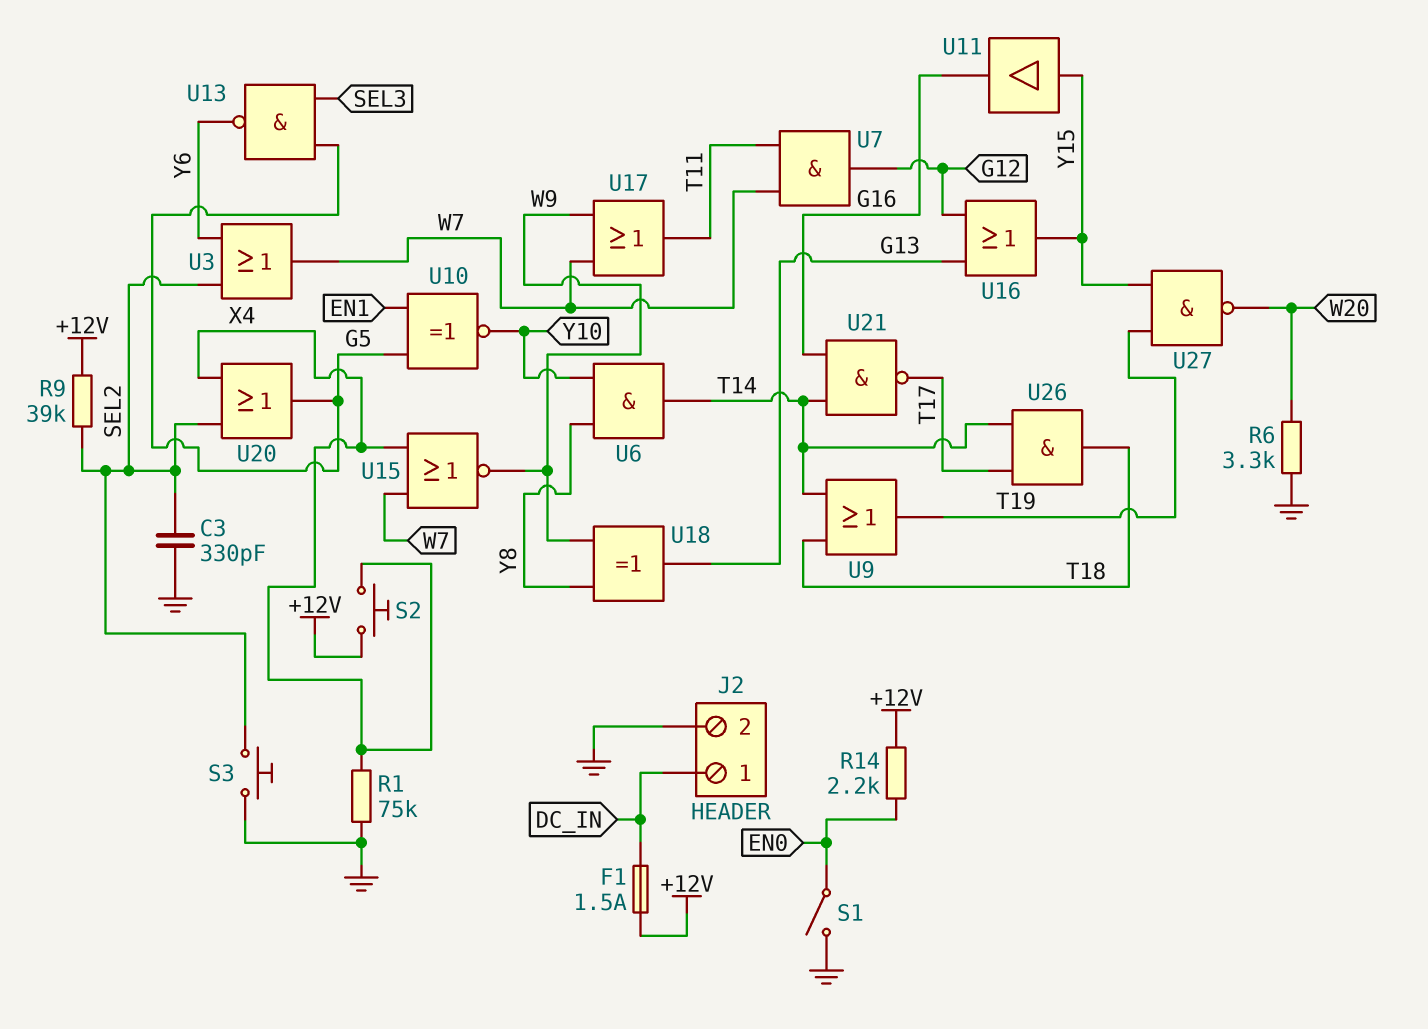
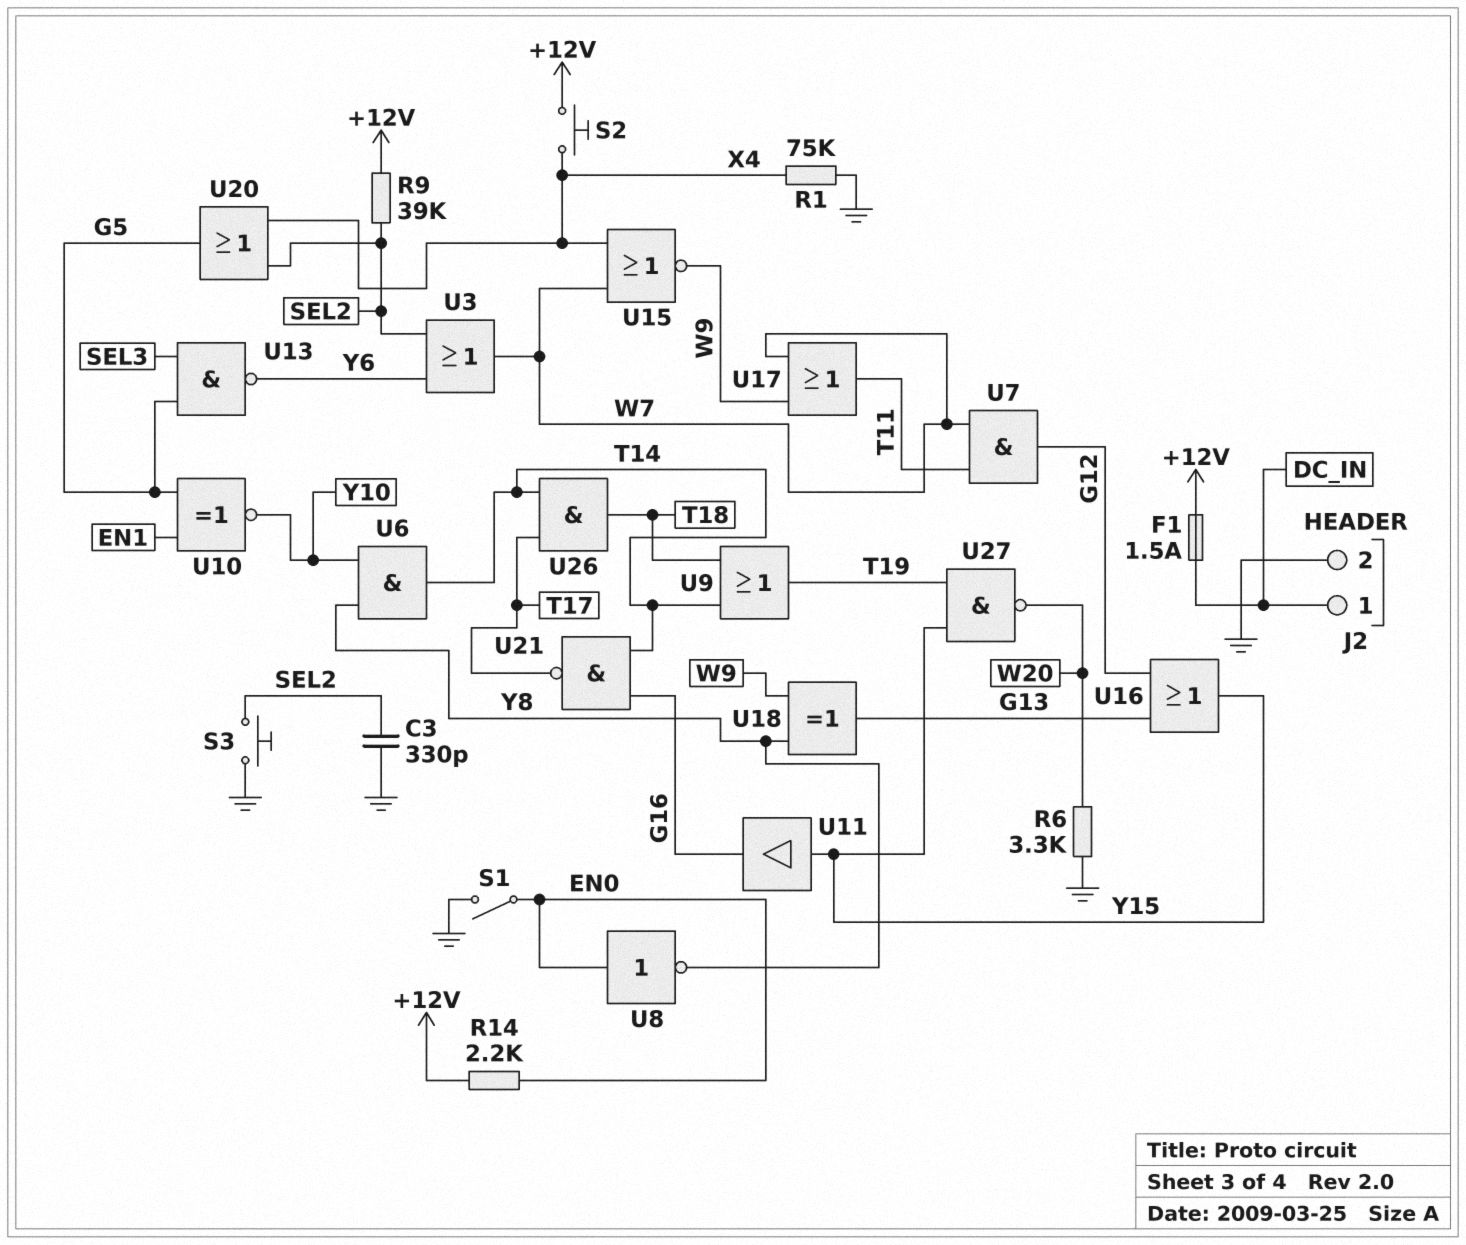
U8: none -> NOT (in EN0, out Y8)

